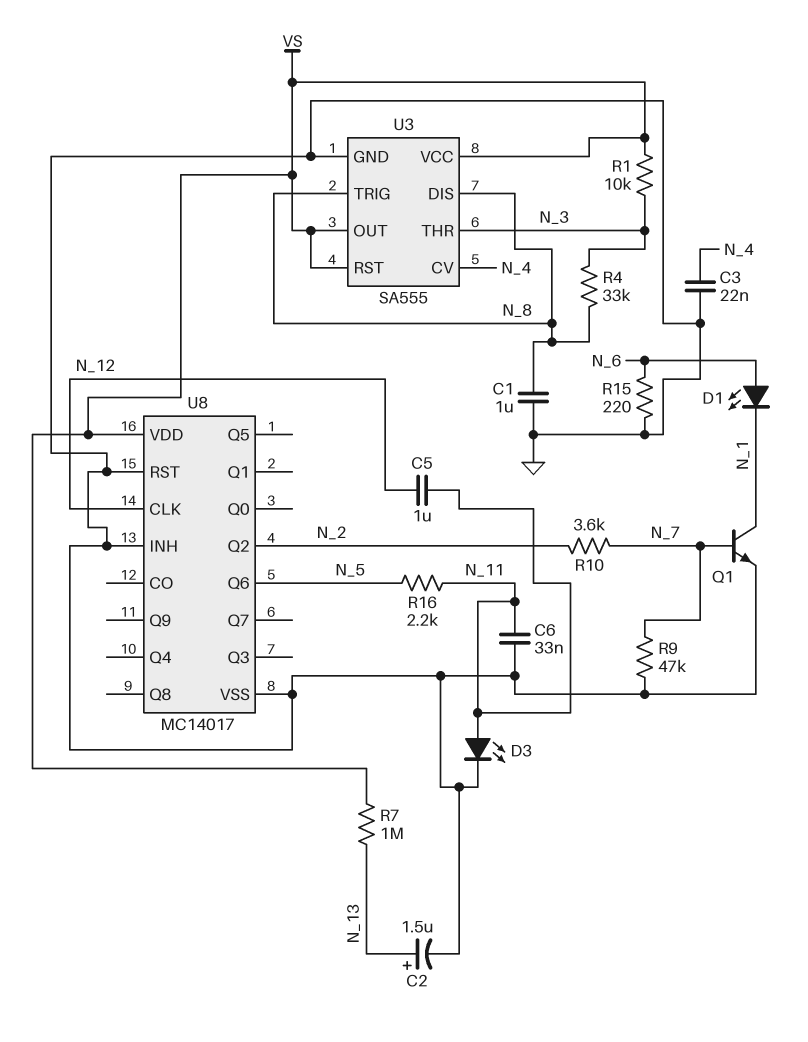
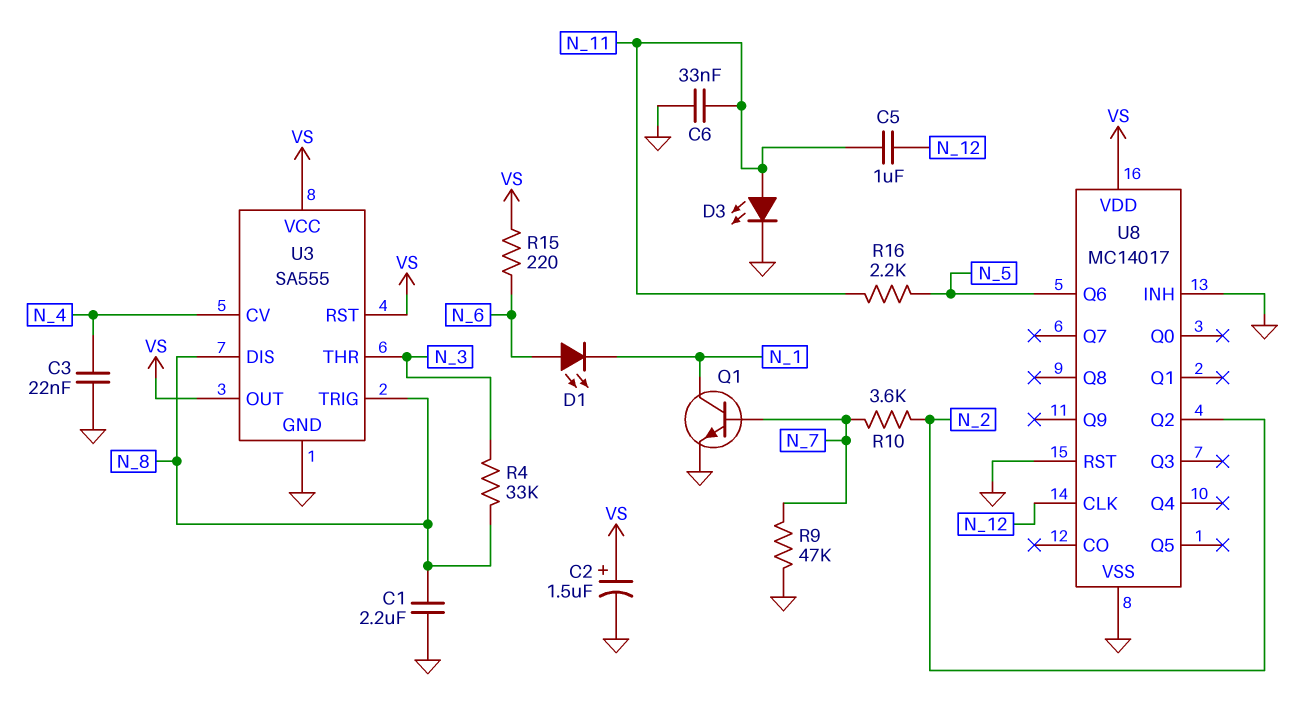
C1: 1uF (GND, N_8) -> 2.2uF (GND, N_8)
C2: 1.5uF (plus N_13, minus GND) -> 1.5uF (plus VS, minus GND)
R1: 10k (N_3, VS) -> none
R7: 1M (N_13, VS) -> none
R15: 220 (GND, N_6) -> 220 (N_6, VS)

